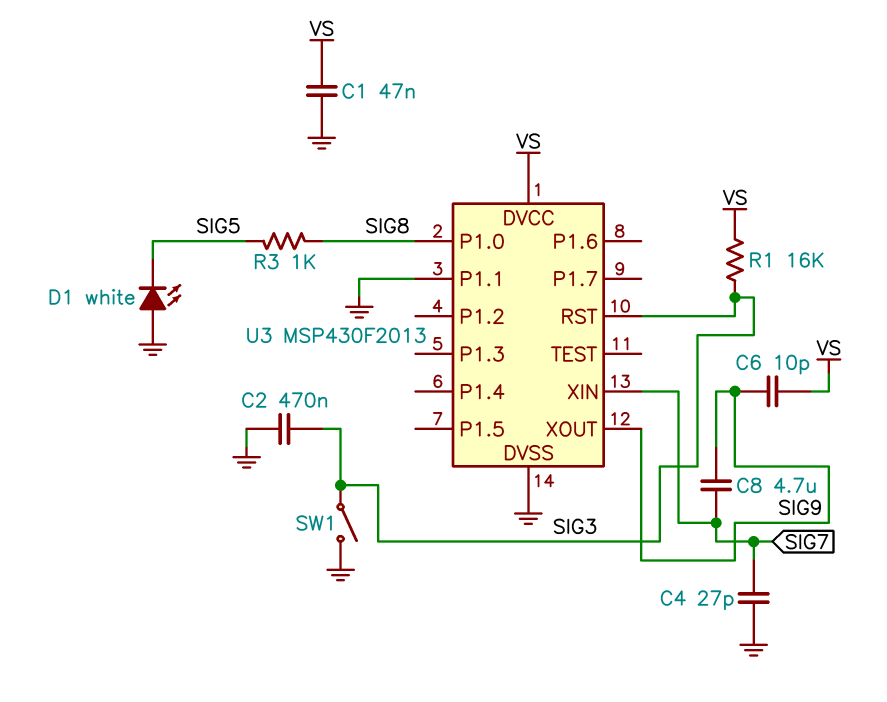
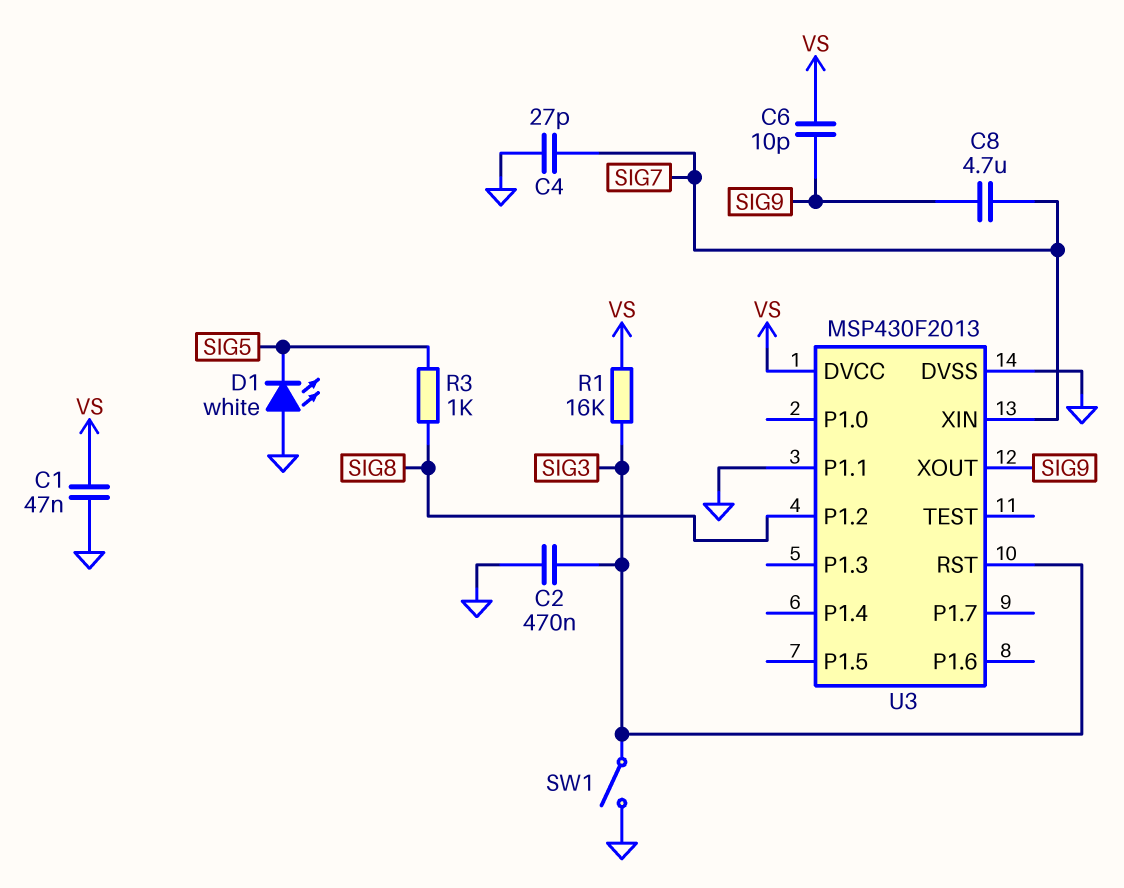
U3 pin P1.0: SIG8 -> none
U3 pin P1.2: none -> SIG8

